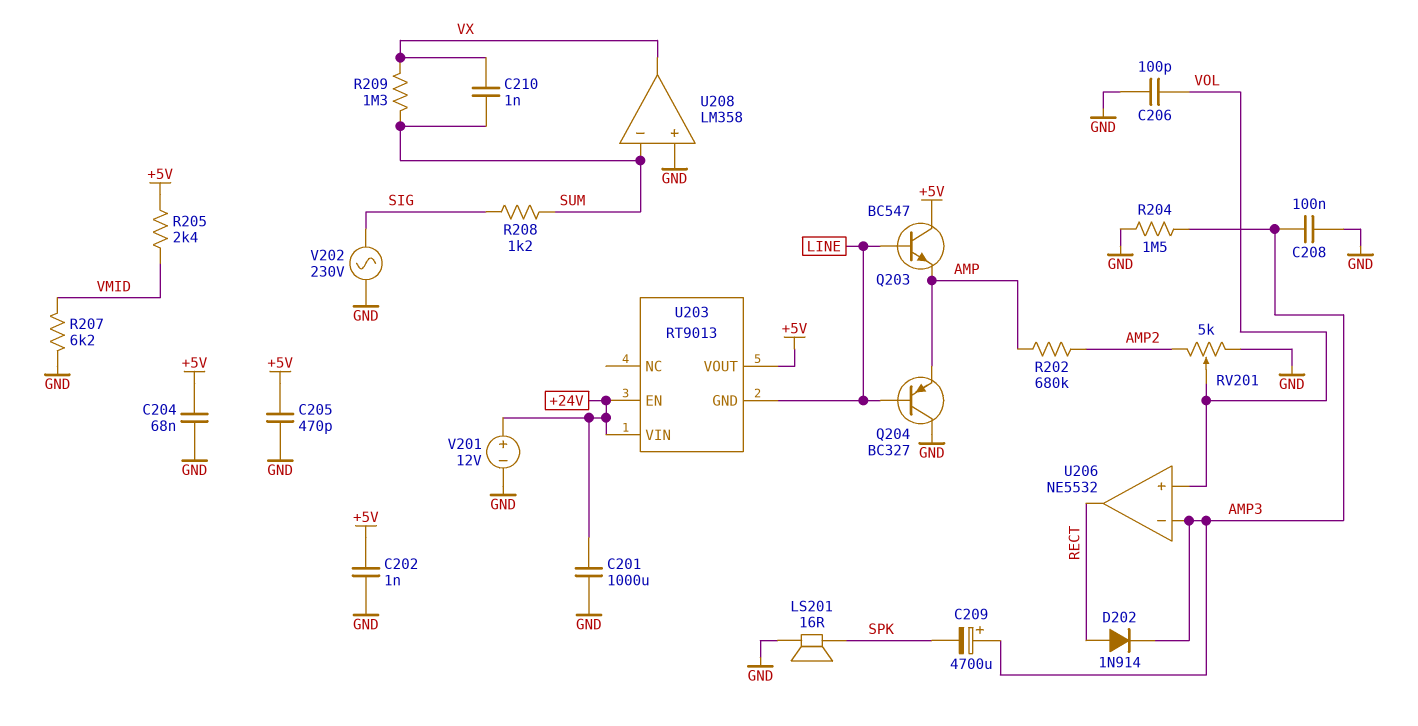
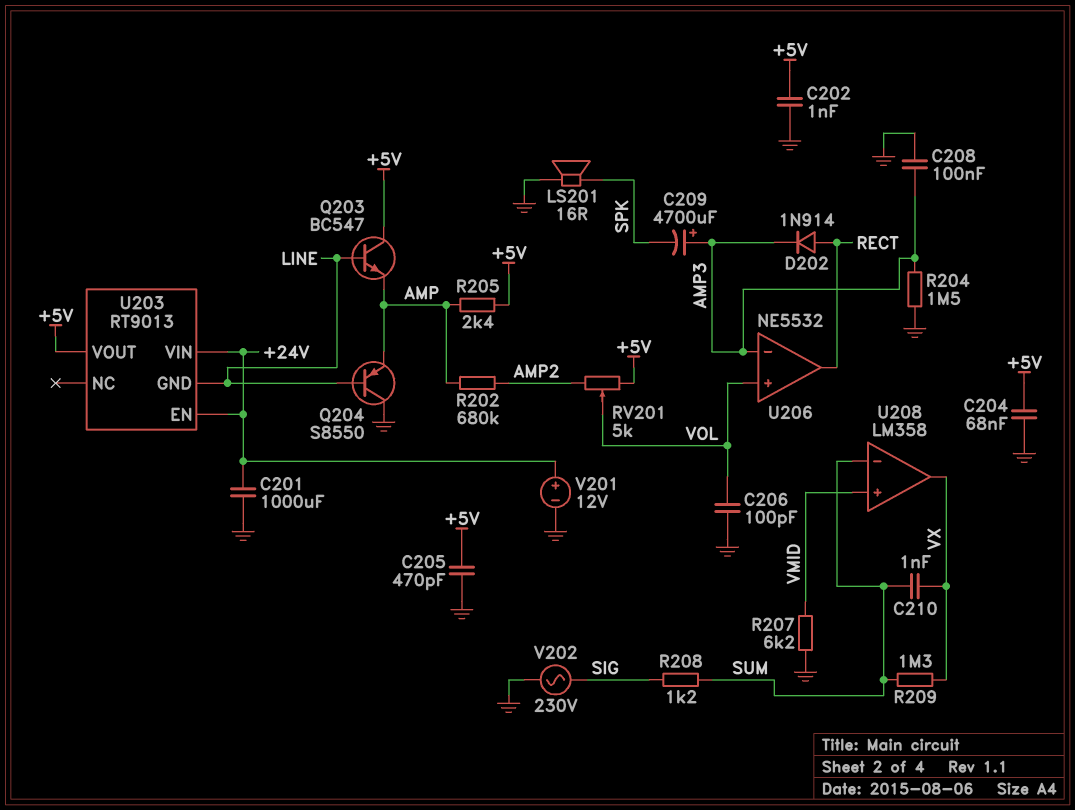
Q204: PNP BC327 (B LINE, C GND, E AMP) -> PNP S8550 (B LINE, C GND, E AMP)
R205: 2.4k (+5V, VMID) -> 2.4k (+5V, AMP)
RV201: 5k (AMP2, GND, wiper VOL) -> 5k (+5V, AMP2, wiper VOL)
U208 pin in+: GND -> VMID

